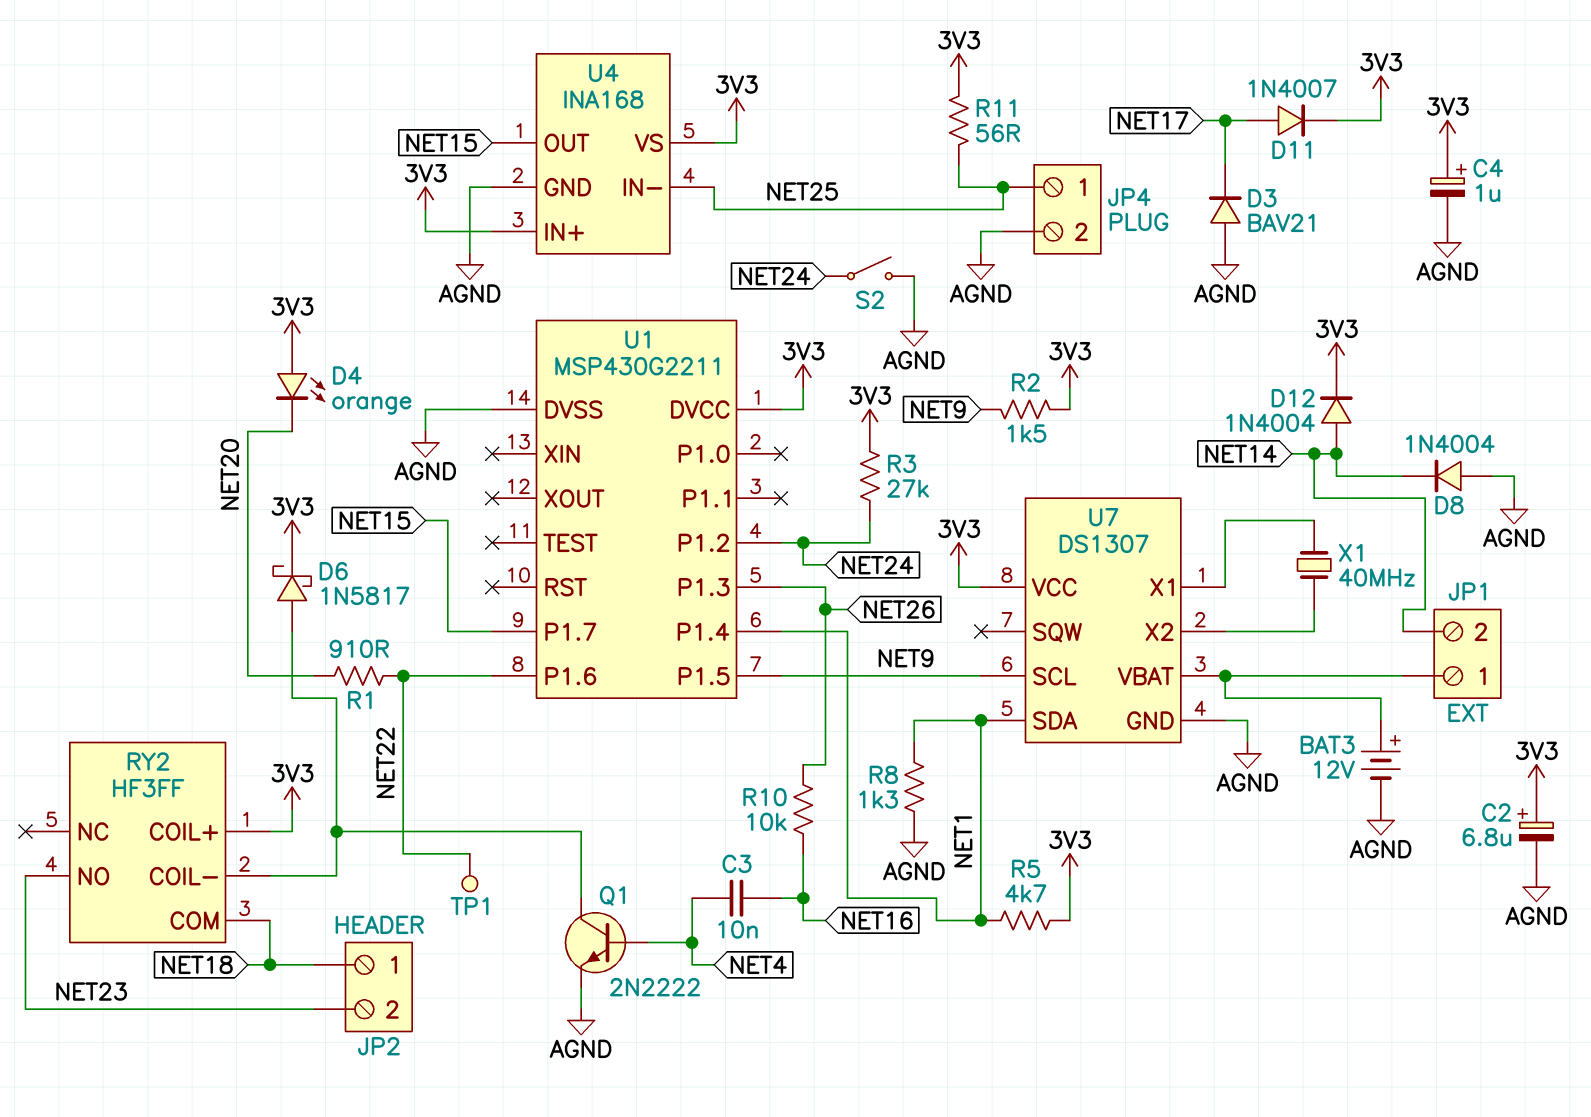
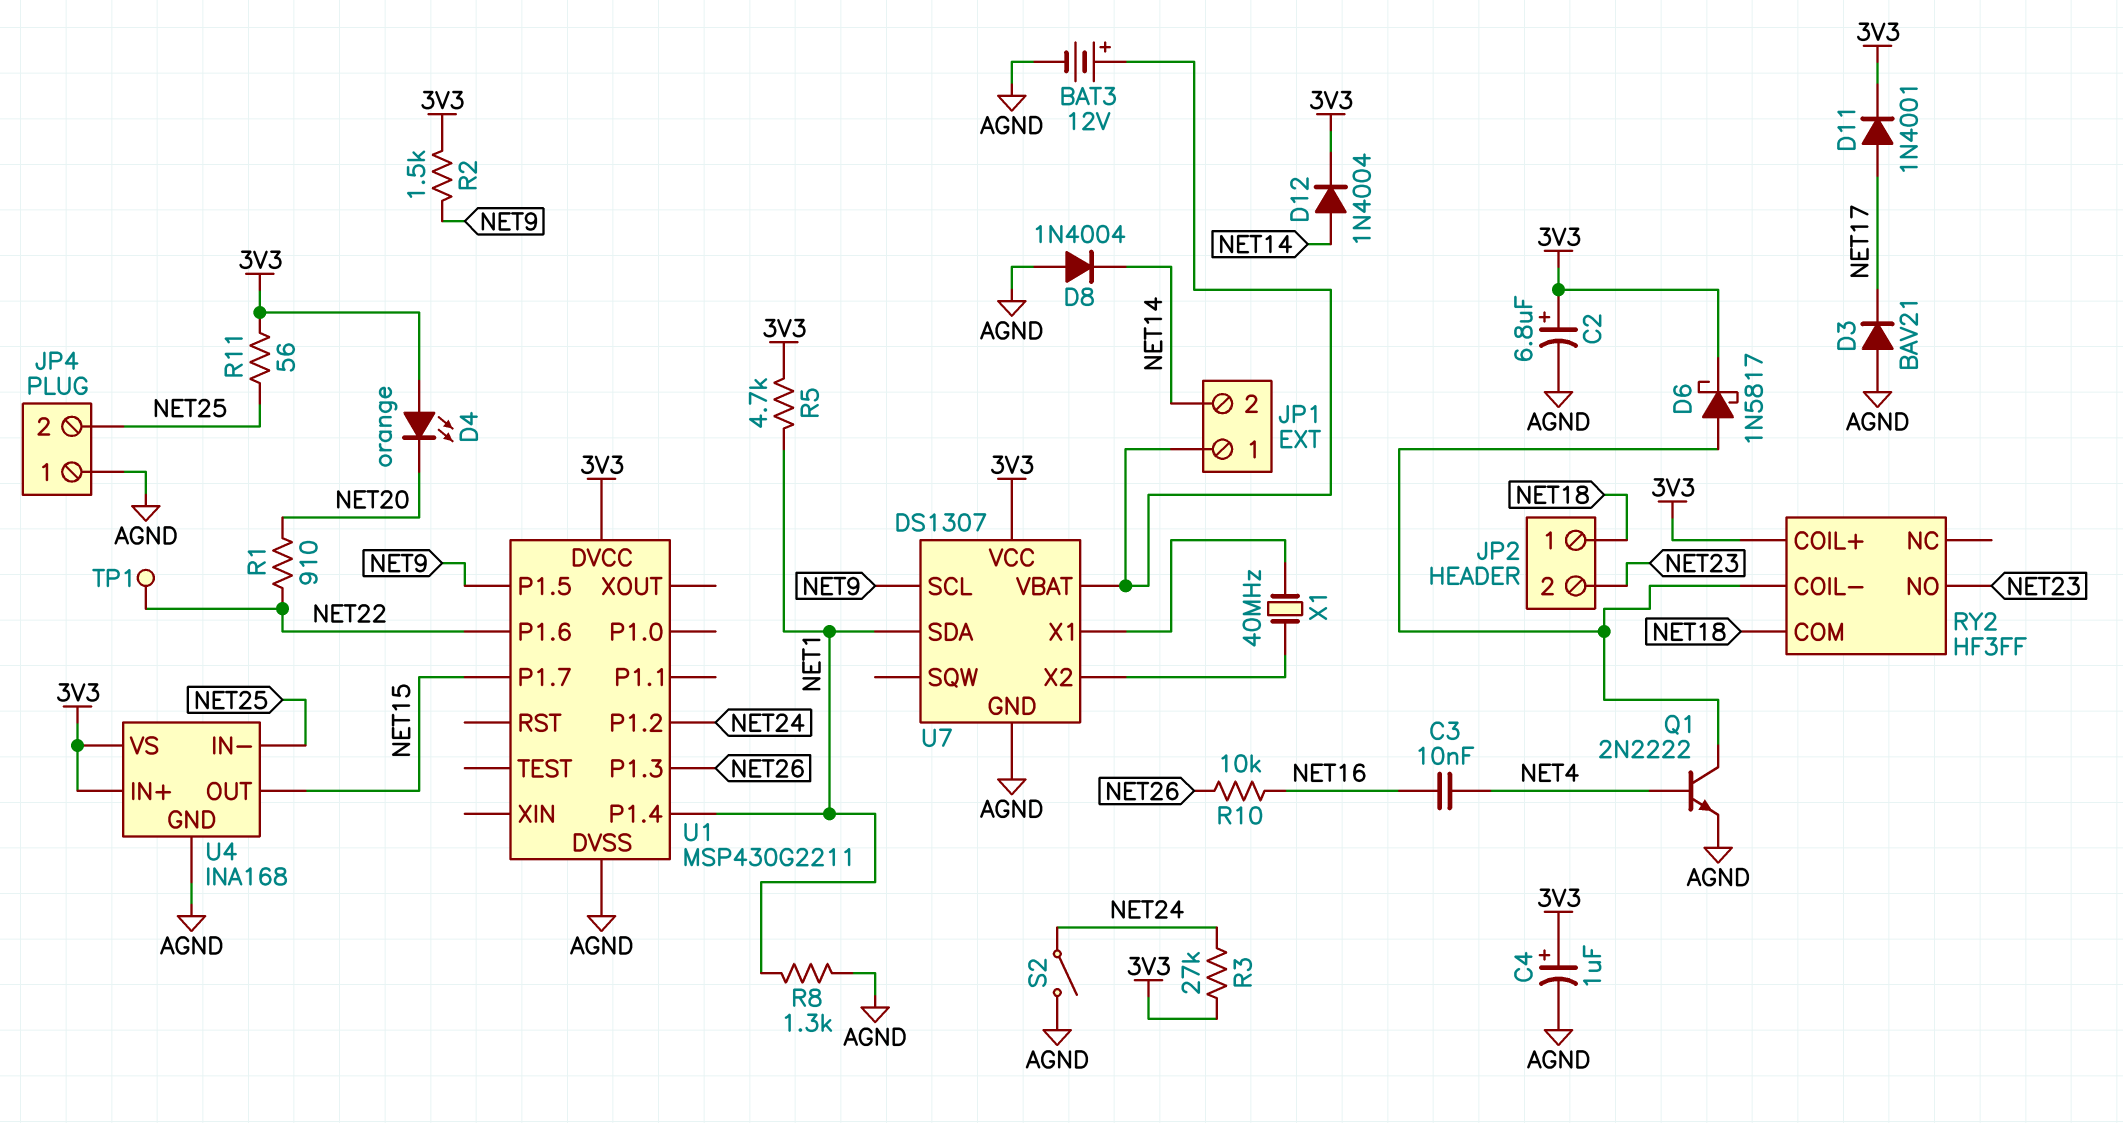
D11: diode 1N4007 (A NET17, K 3V3) -> diode 1N4001 (A NET17, K 3V3)
JP4 pin 1: NET25 -> AGND
JP4 pin 2: AGND -> NET25

